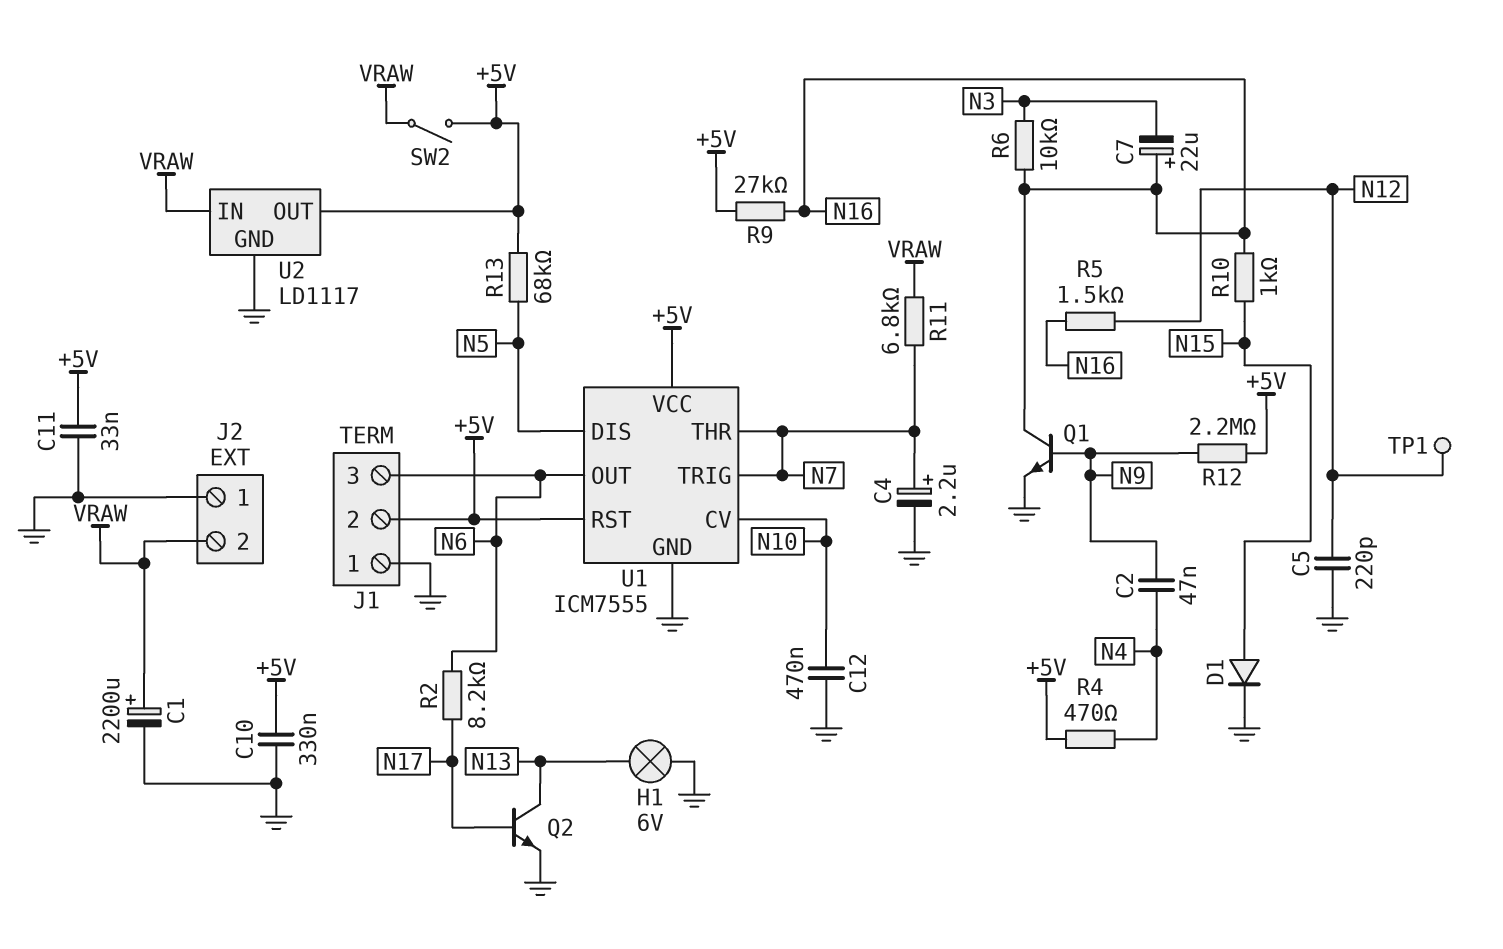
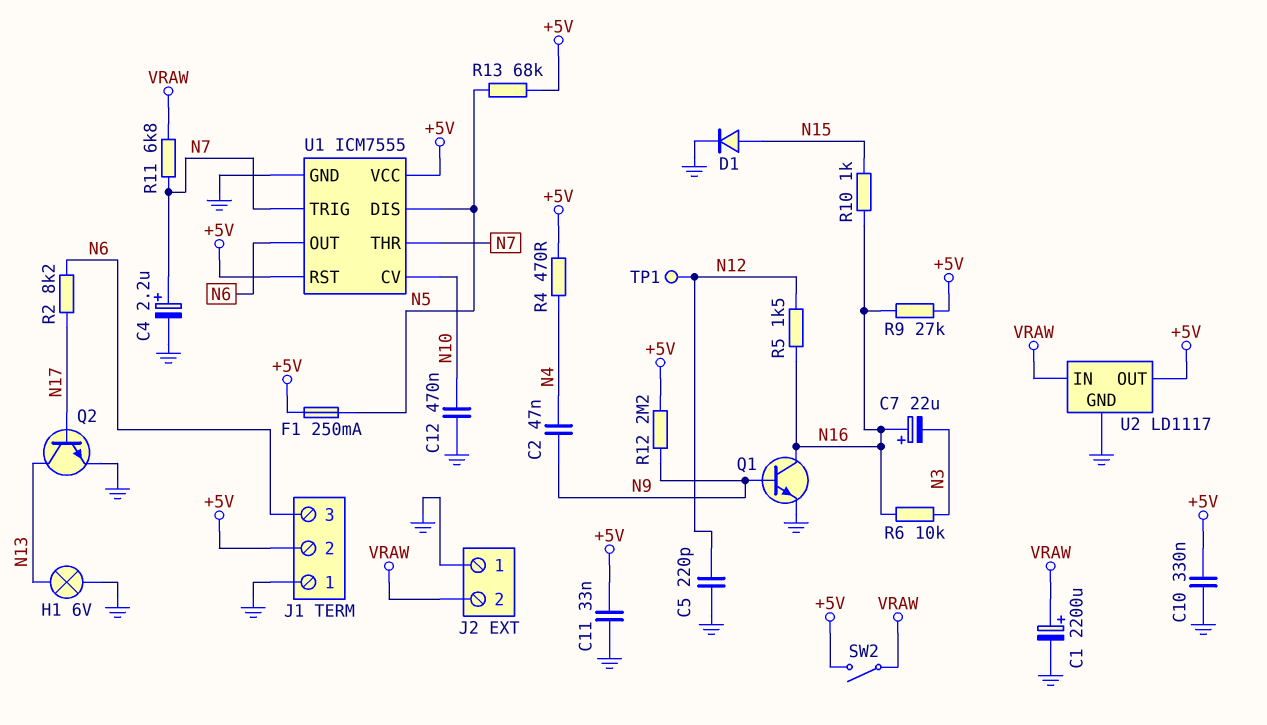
F1: none -> 250mA (+5V, N5)

